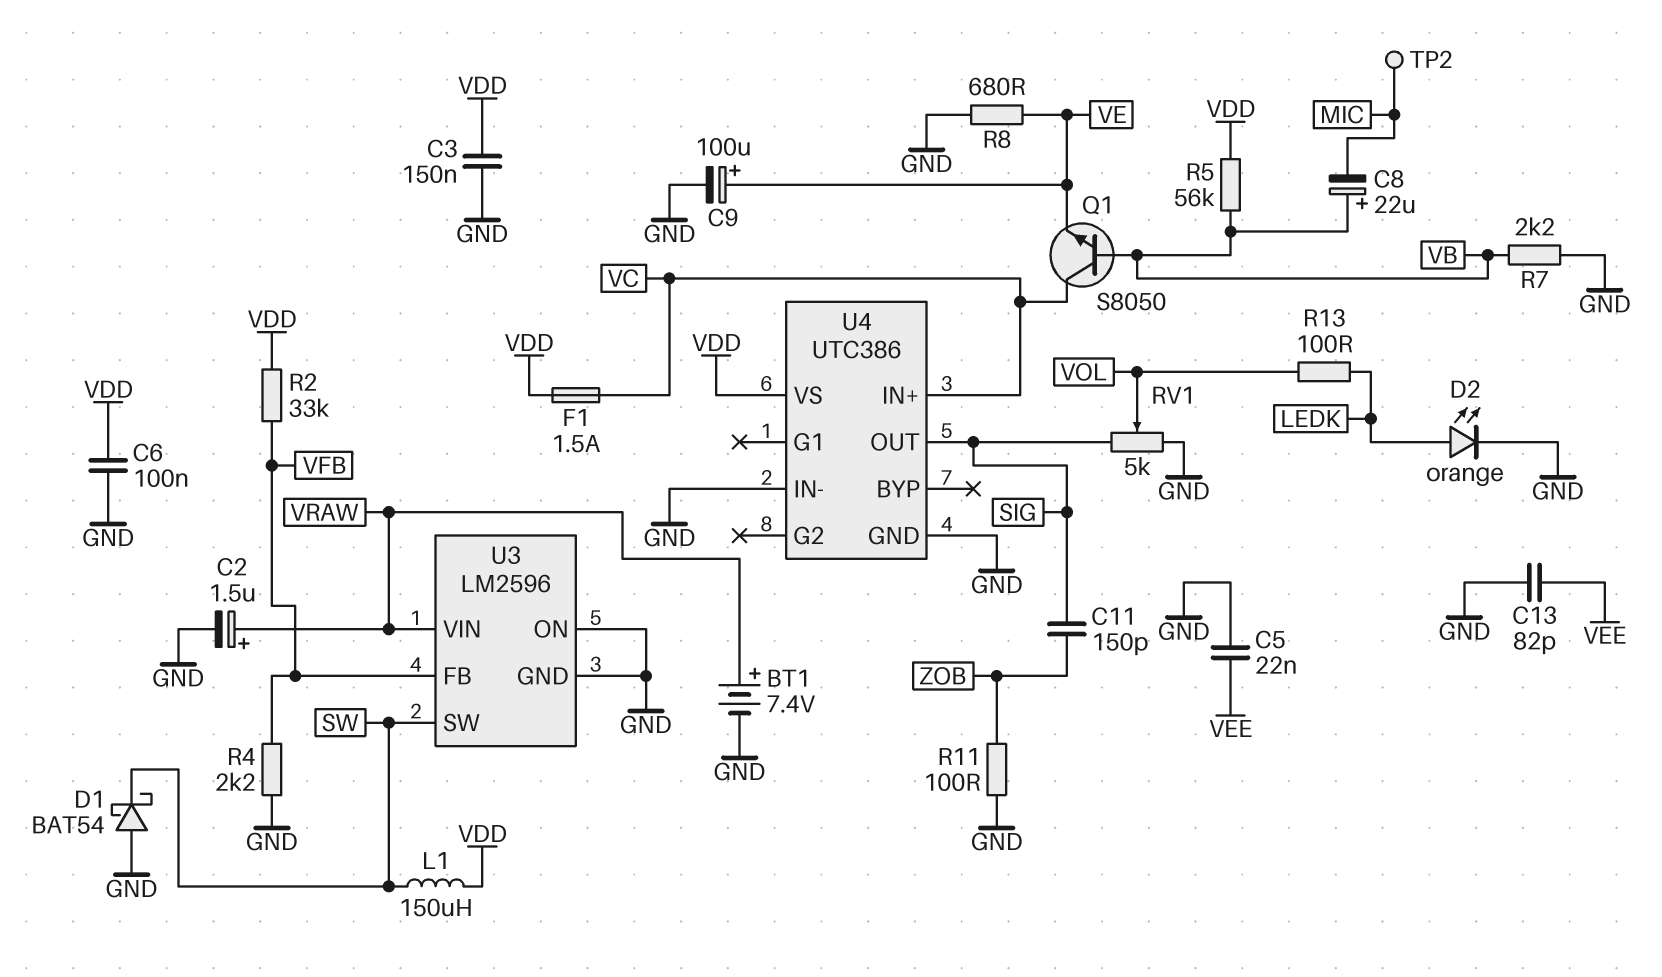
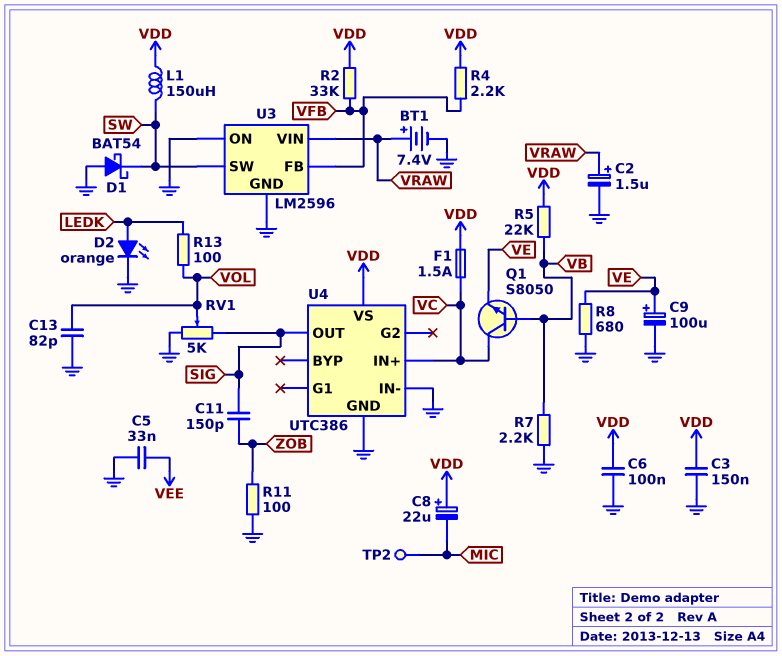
C5: 22nF (GND, VEE) -> 33nF (GND, VEE)
C8: 22uF (plus VB, minus MIC) -> 22uF (plus VDD, minus MIC)
C13: 82pF (GND, VEE) -> 82pF (GND, VOL)
R4: 2.2k (GND, VFB) -> 2.2k (VDD, VFB)
R5: 56k (VB, VDD) -> 22k (VB, VDD)

